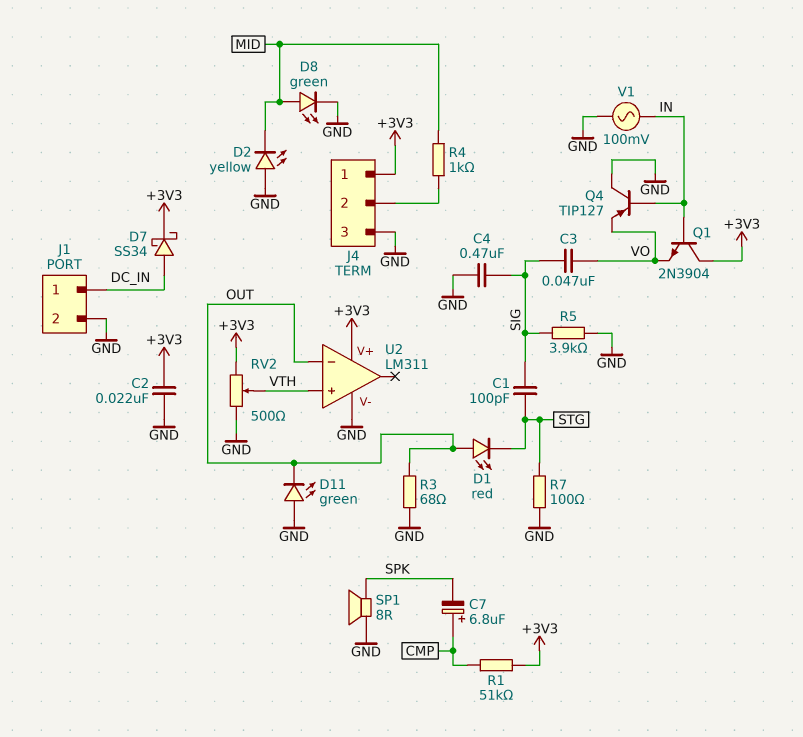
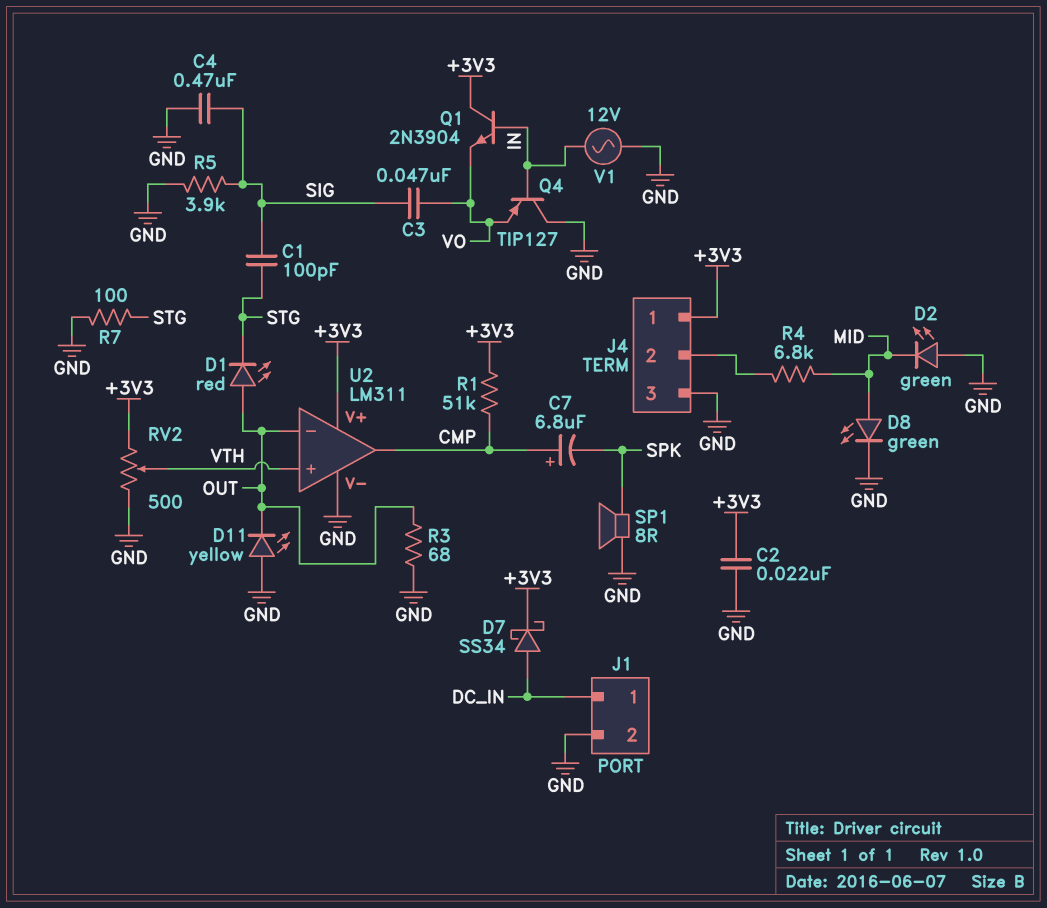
D2: LED yellow (A GND, K MID) -> LED green (A GND, K MID)
D11: LED green (A GND, K OUT) -> LED yellow (A GND, K OUT)
R4: 1k (J4/2, MID) -> 6.8k (J4/2, MID)
U2 pin out: none -> CMP
V1: AC 100mV (GND, IN) -> AC 12V (GND, IN)

